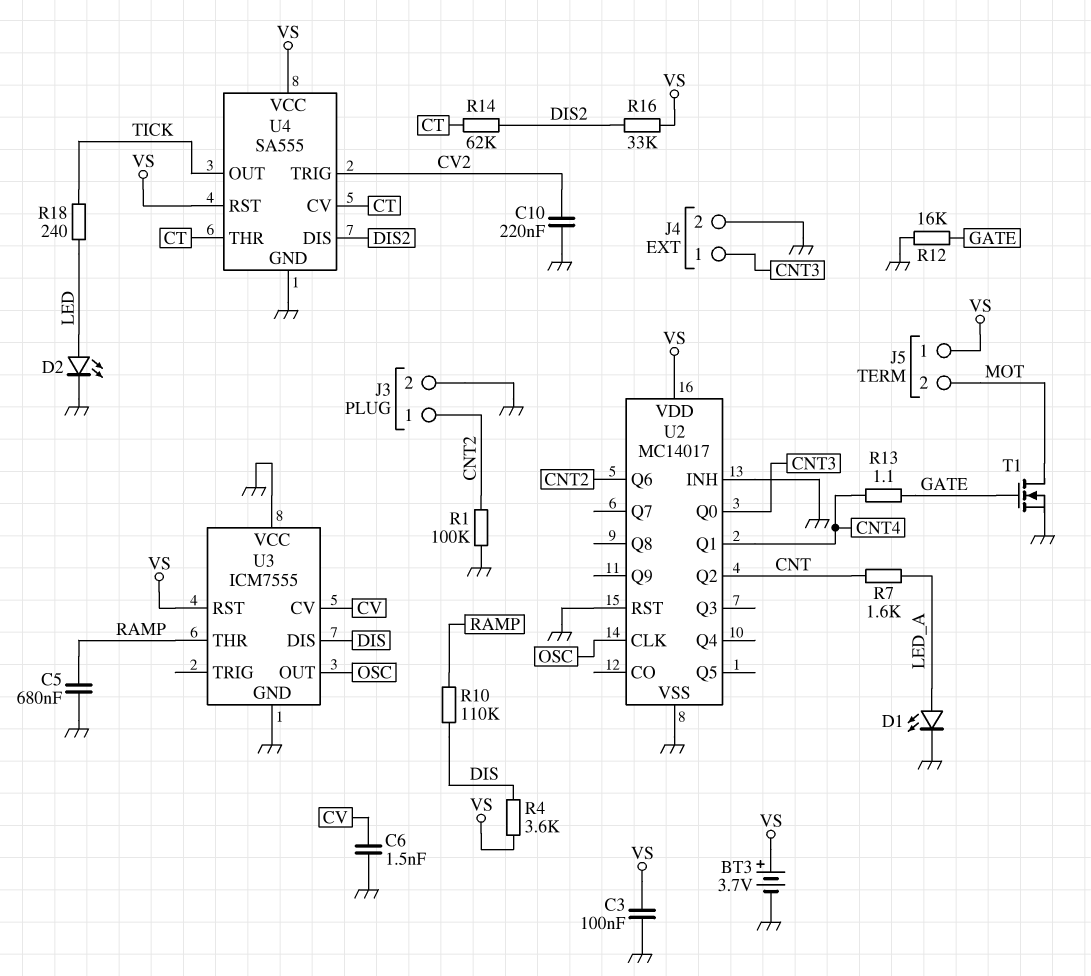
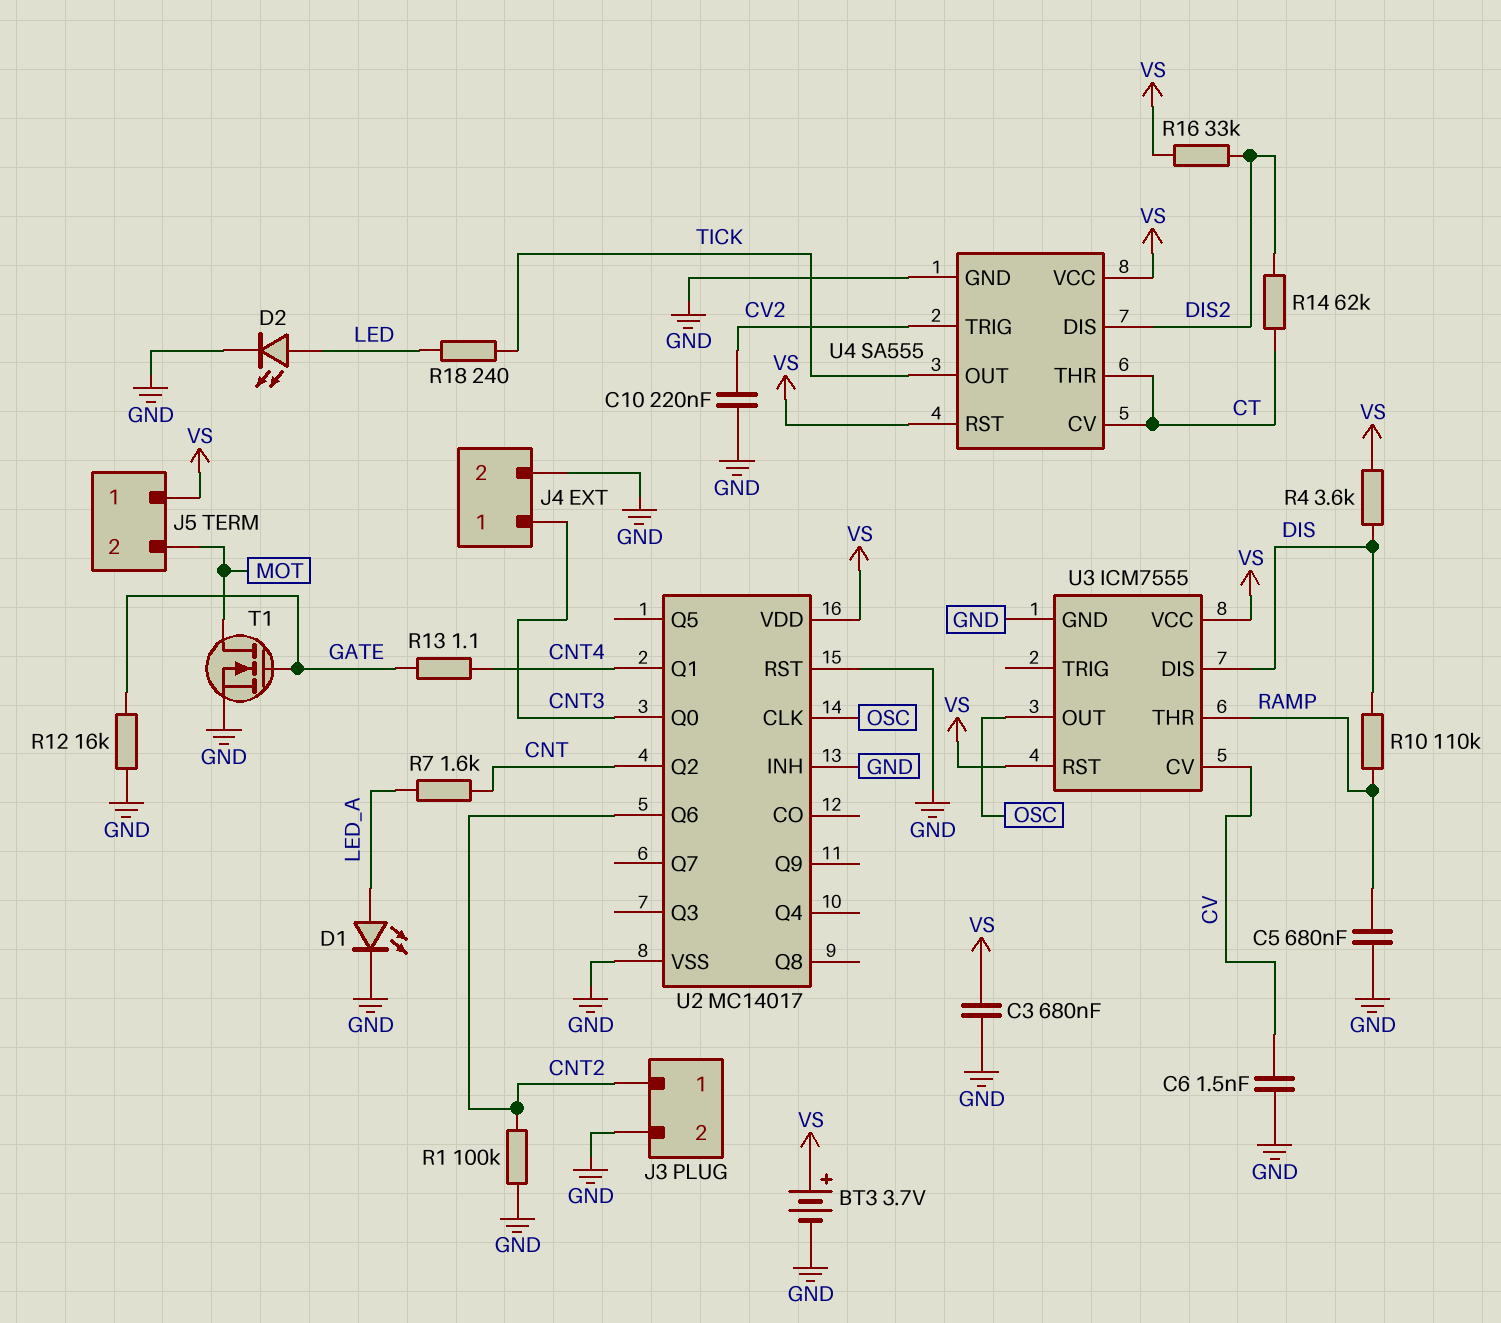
C3: 100nF (GND, VS) -> 680nF (GND, VS)
U3 pin VCC: GND -> VS

